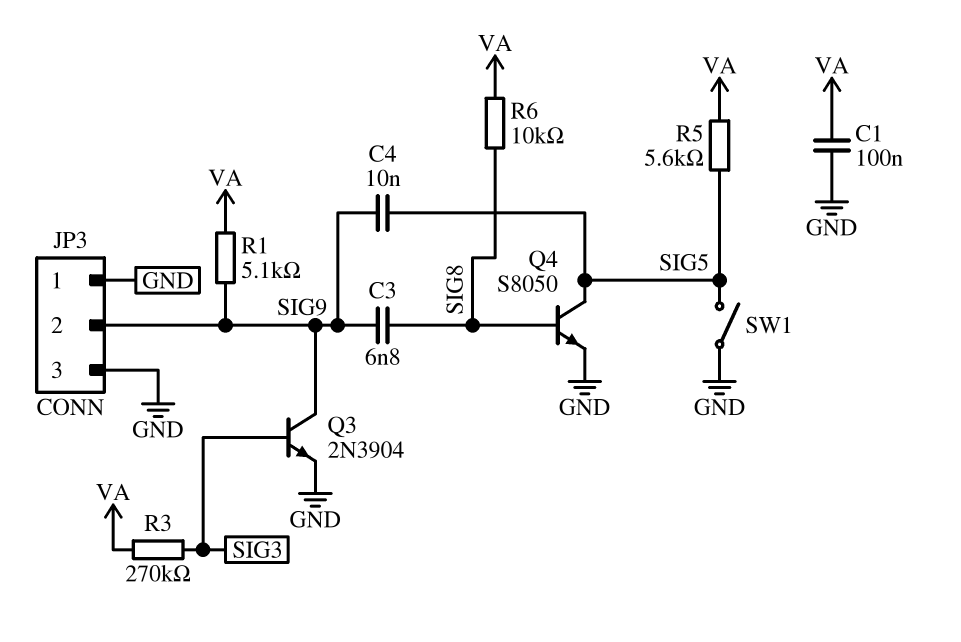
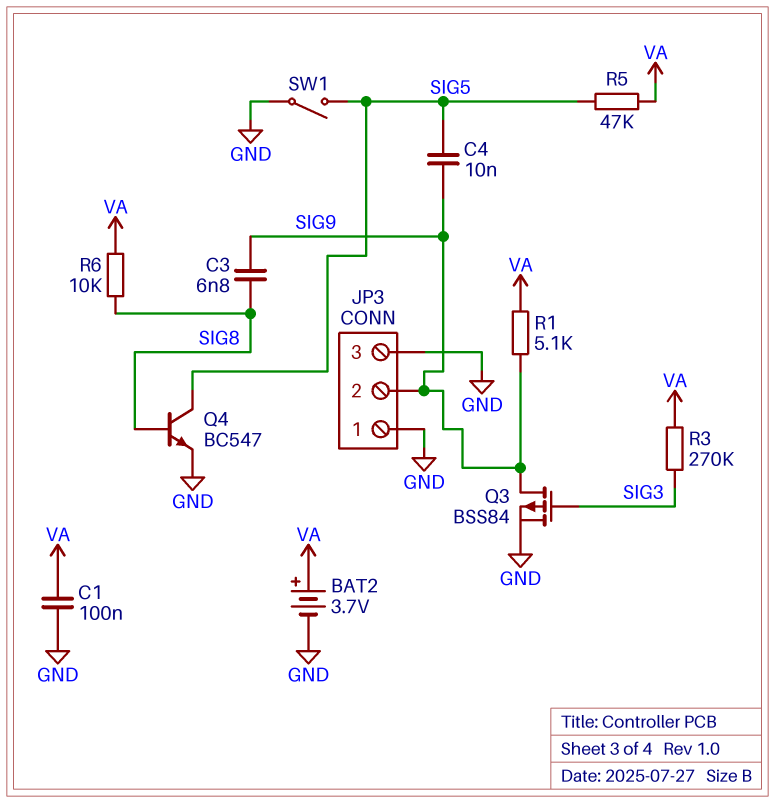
BAT2: none -> 3.7V (plus VA, minus GND)
Q3: NPN 2N3904 (B SIG3, C SIG9, E GND) -> PMOS BSS84 (G SIG3, D SIG9, S GND)
Q4: NPN S8050 (B SIG8, C SIG5, E GND) -> NPN BC547 (B SIG8, C SIG5, E GND)
R5: 5.6k (SIG5, VA) -> 47k (SIG5, VA)

